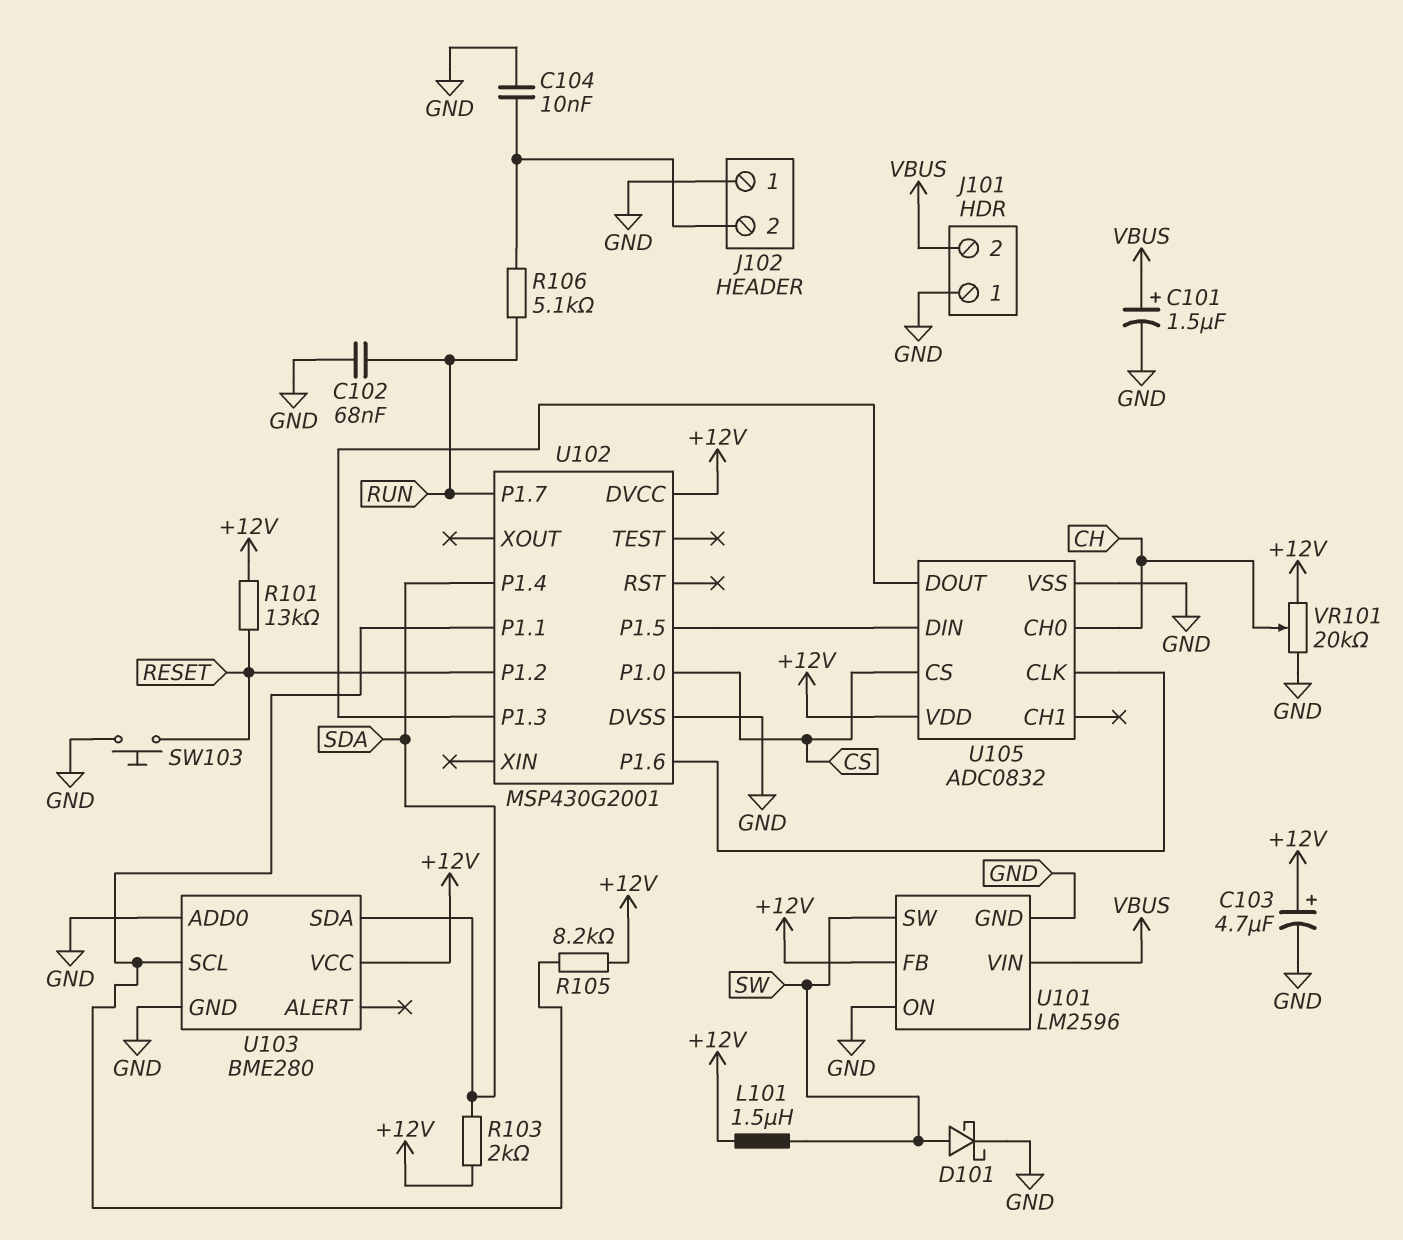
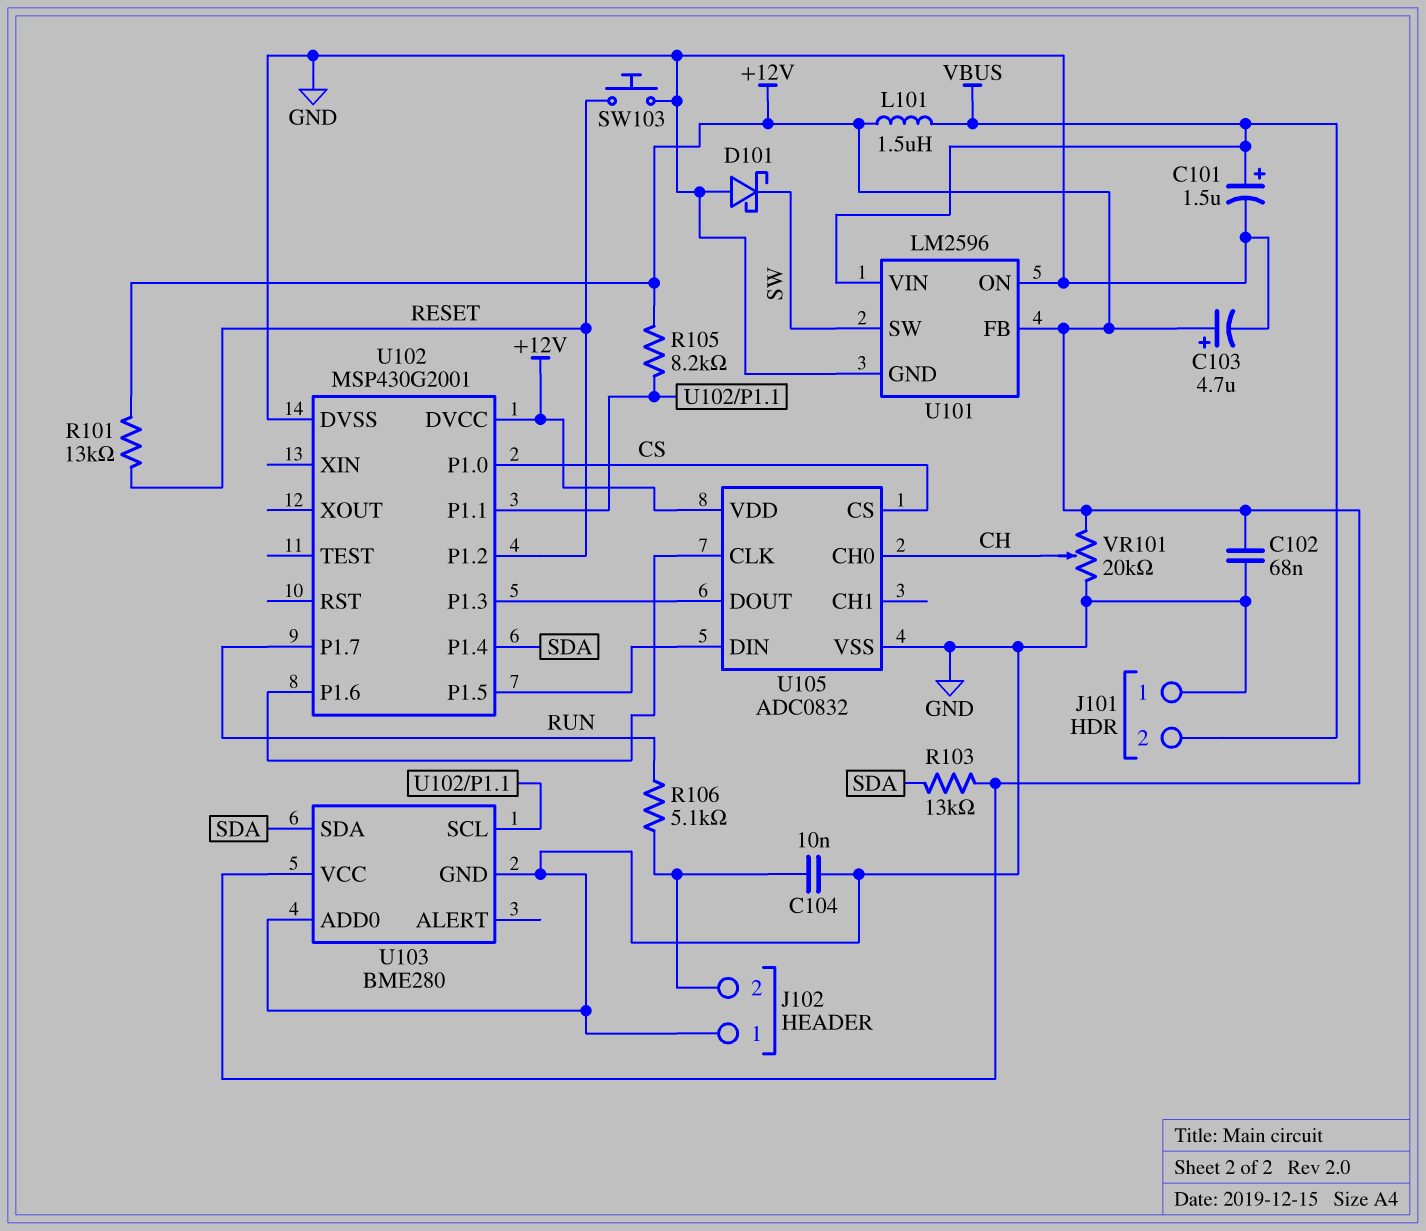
C102: 68nF (GND, RUN) -> 68nF (+12V, GND)
D101: schottky (A SW, K GND) -> schottky (A GND, K SW)
L101: 1.5uH (+12V, SW) -> 1.5uH (+12V, VBUS)
R103: 2k (+12V, SDA) -> 13k (+12V, SDA)

